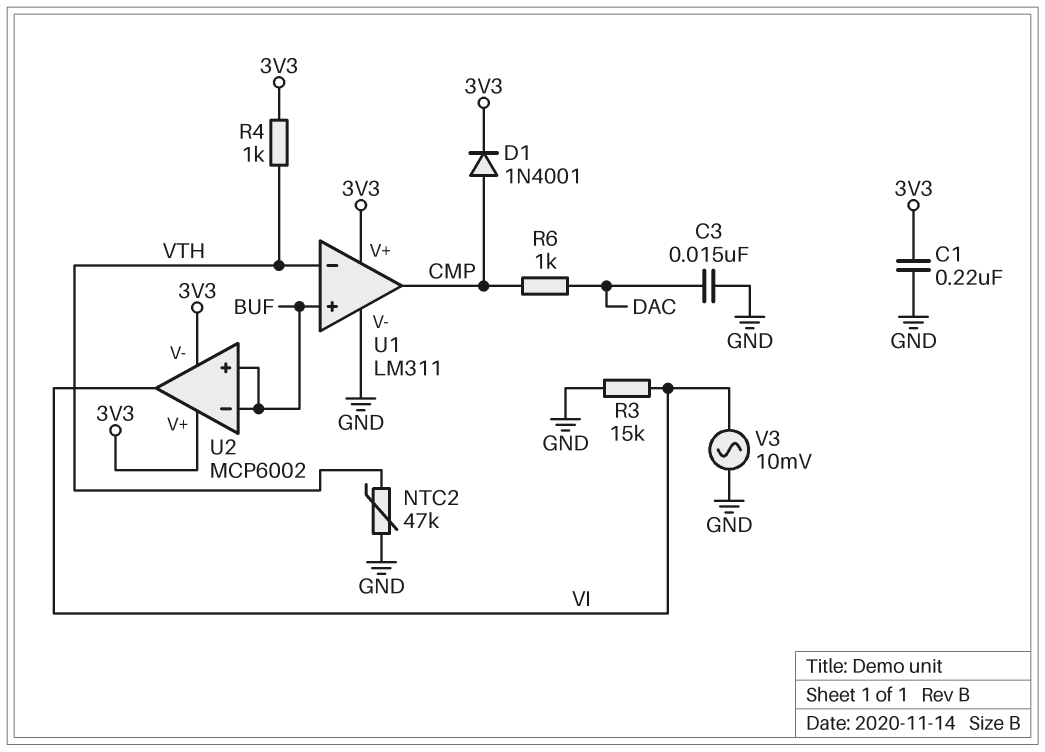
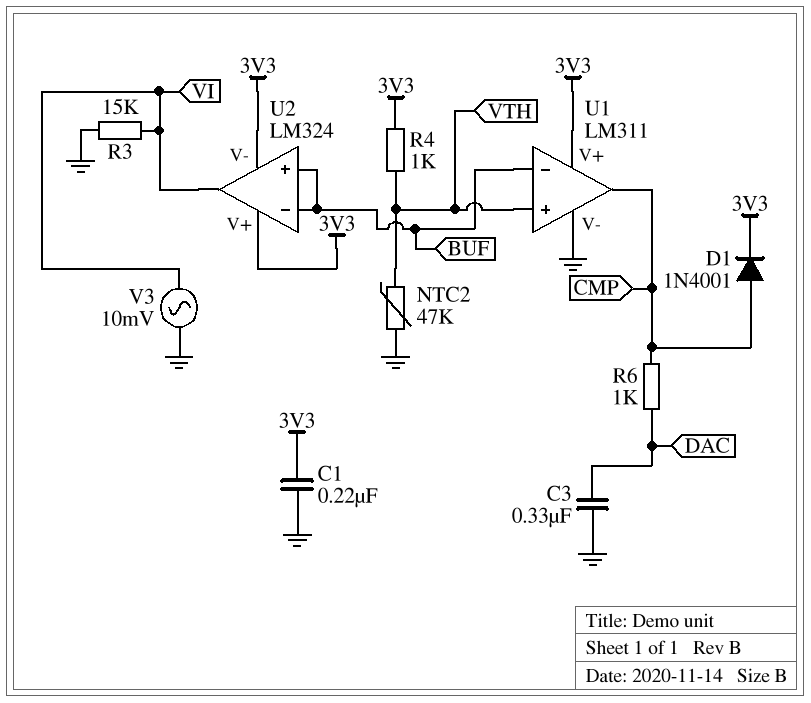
C3: 15nF (DAC, GND) -> 330nF (DAC, GND)
U1 pin in+: BUF -> VTH
U1 pin in-: VTH -> BUF
U2: MCP6002 -> LM324

